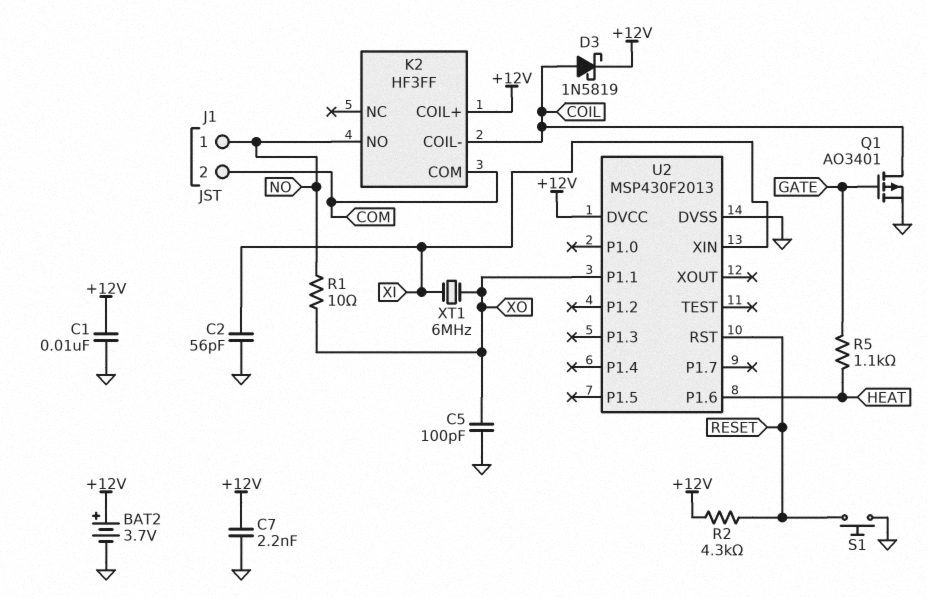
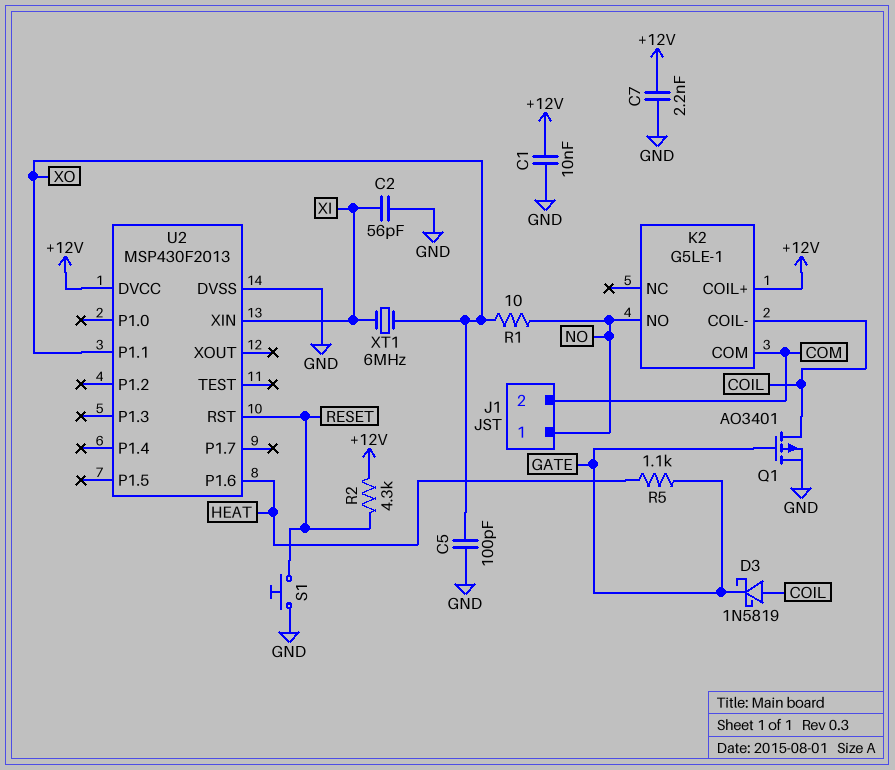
BAT2: 3.7V (plus +12V, minus GND) -> none
D3: schottky 1N5819 (A COIL, K +12V) -> schottky 1N5819 (A COIL, K GATE)
K2: HF3FF -> G5LE-1

